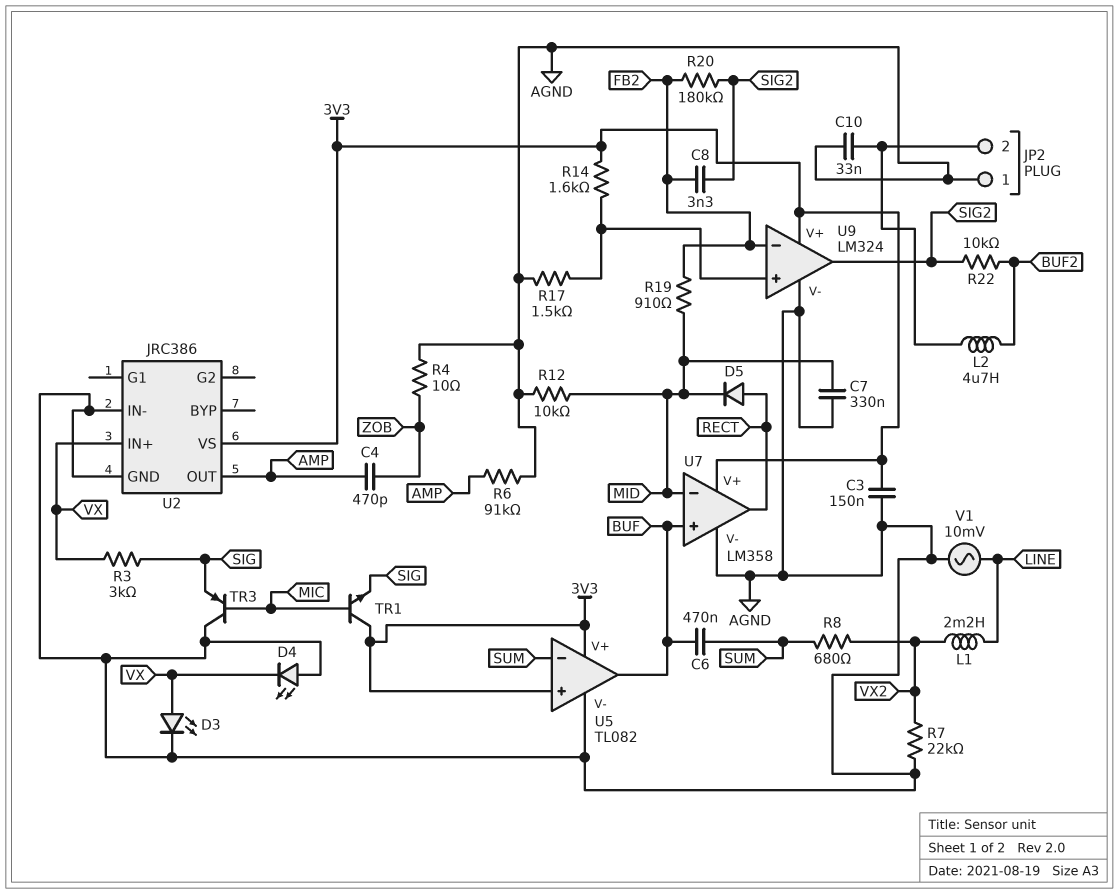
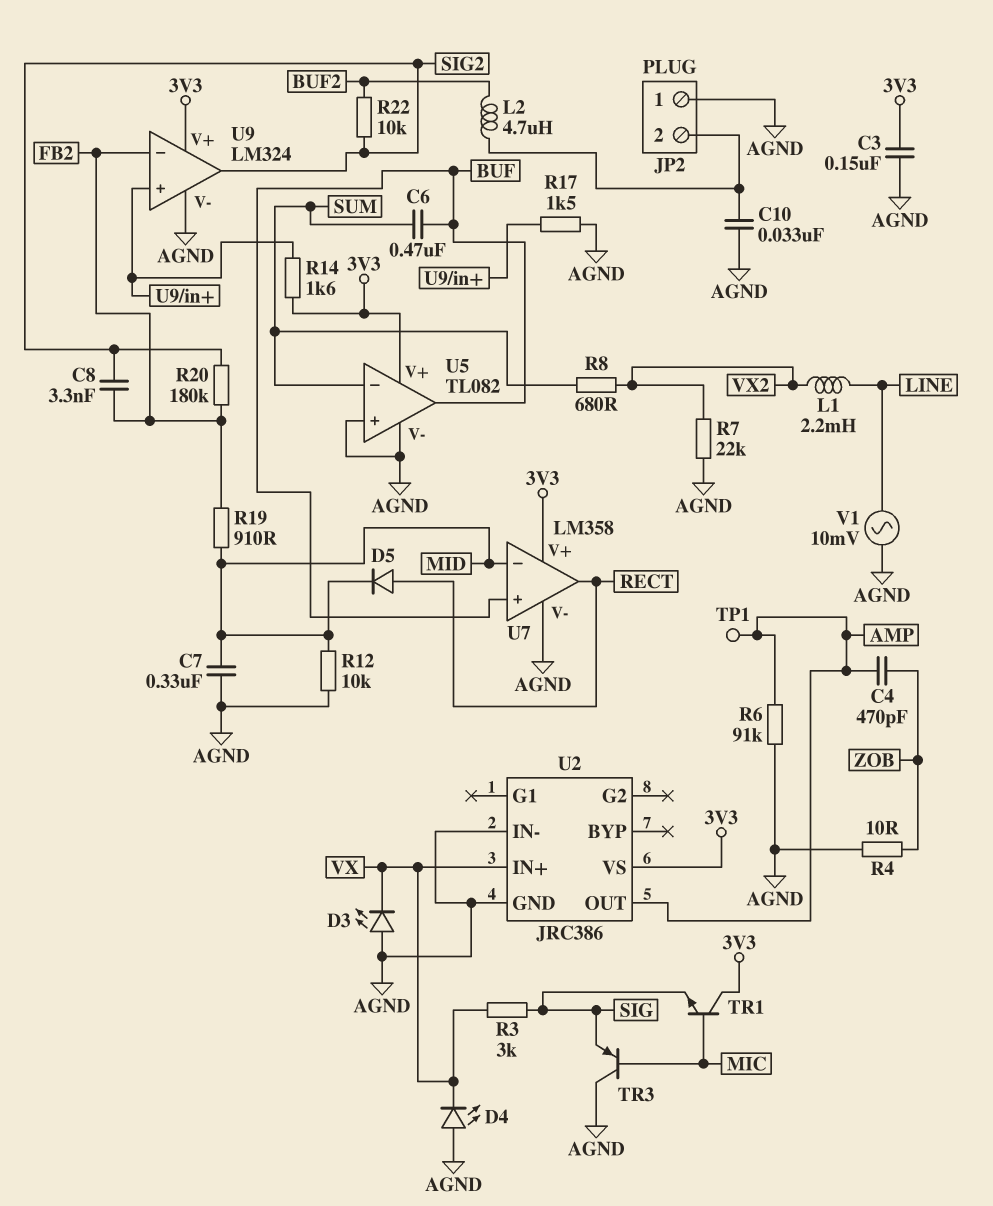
D3: LED (A VX, K AGND) -> LED (A AGND, K VX)
TP1: none -> test point (AMP)
U5 pin in+: 3V3 -> AGND

